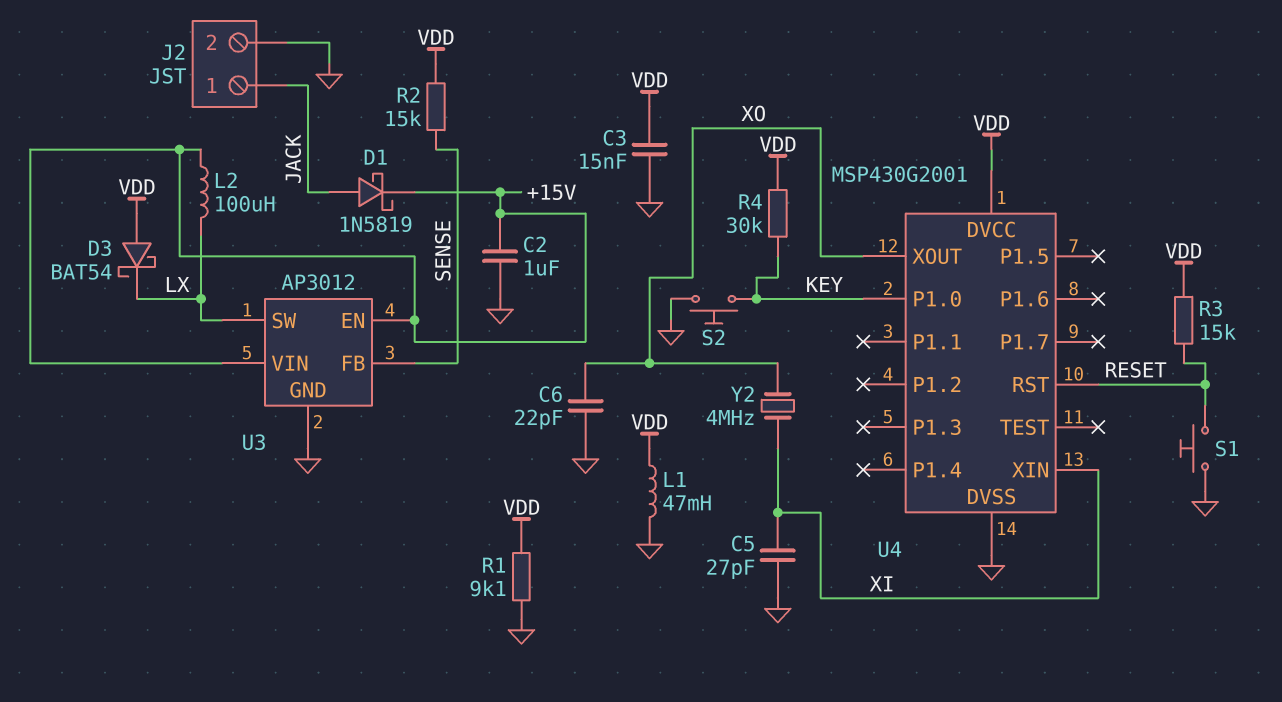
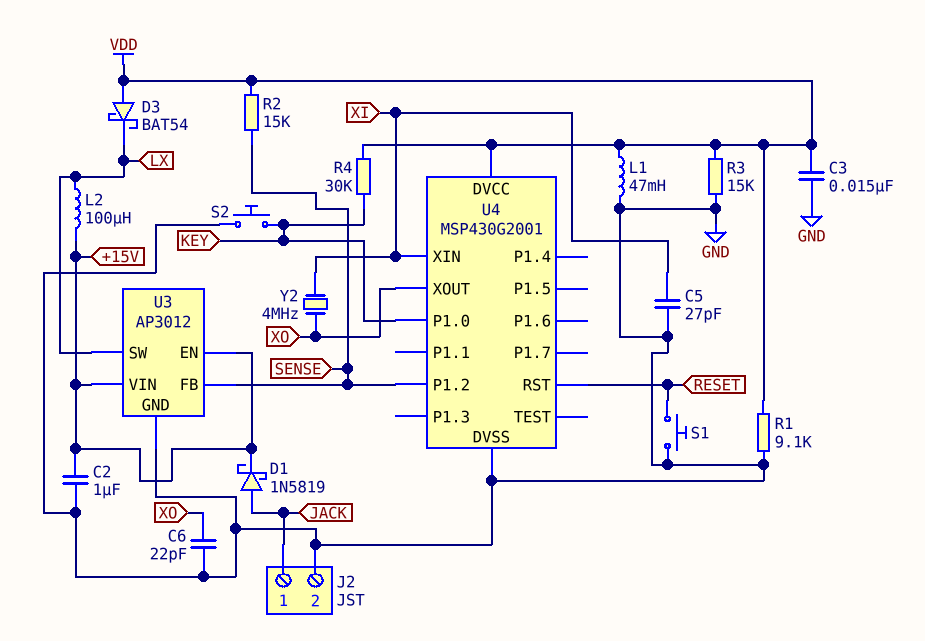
R3: 15k (RESET, VDD) -> 15k (GND, VDD)
U4 pin P1.2: none -> SENSE

